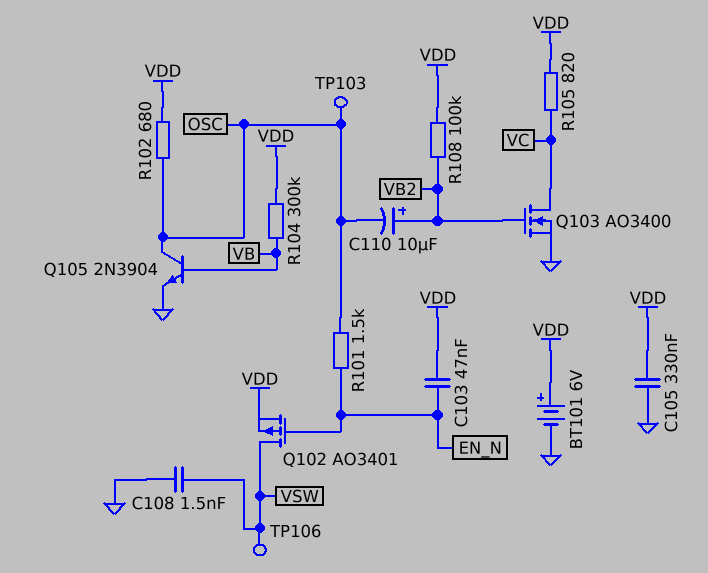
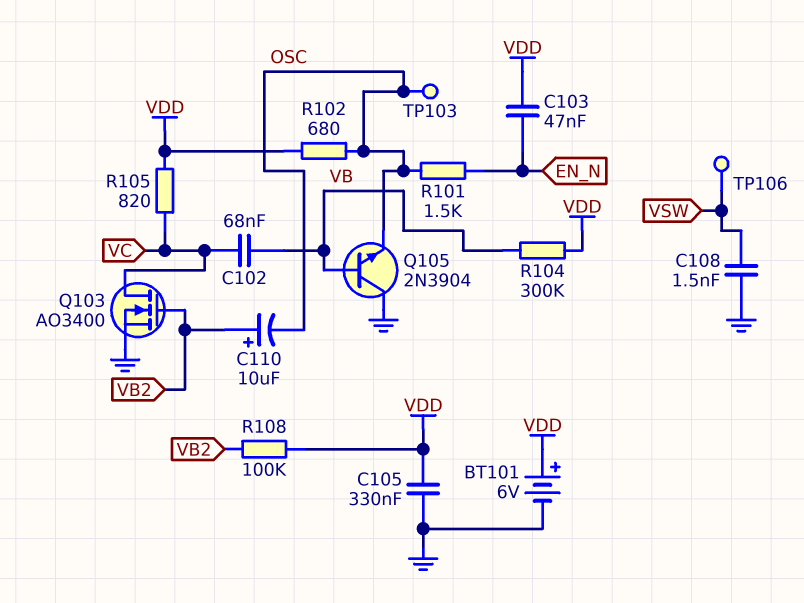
C102: none -> 68nF (VB, VC)
Q102: PMOS AO3401 (G EN_N, D VSW, S VDD) -> none
Q105: NPN 2N3904 (B VB, C OSC, E GND) -> NPN 2N3904 (B VB, C GND, E OSC)

